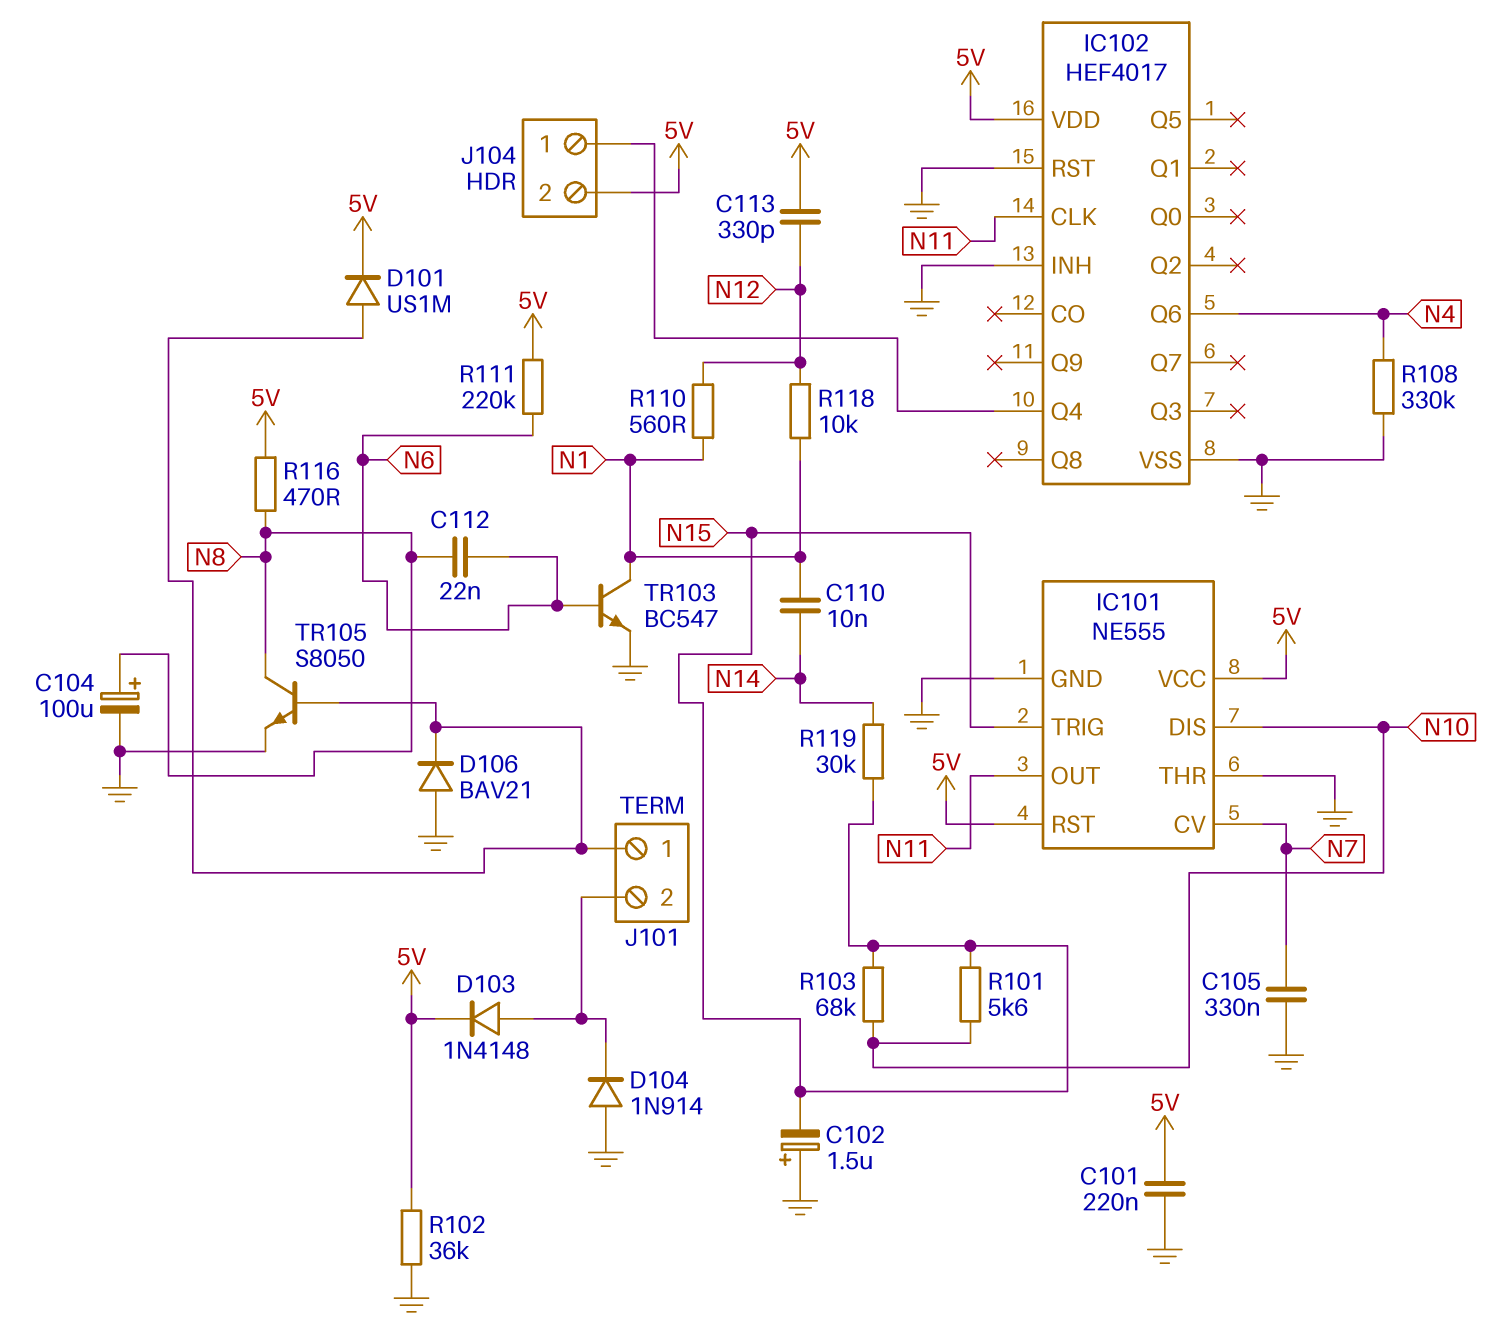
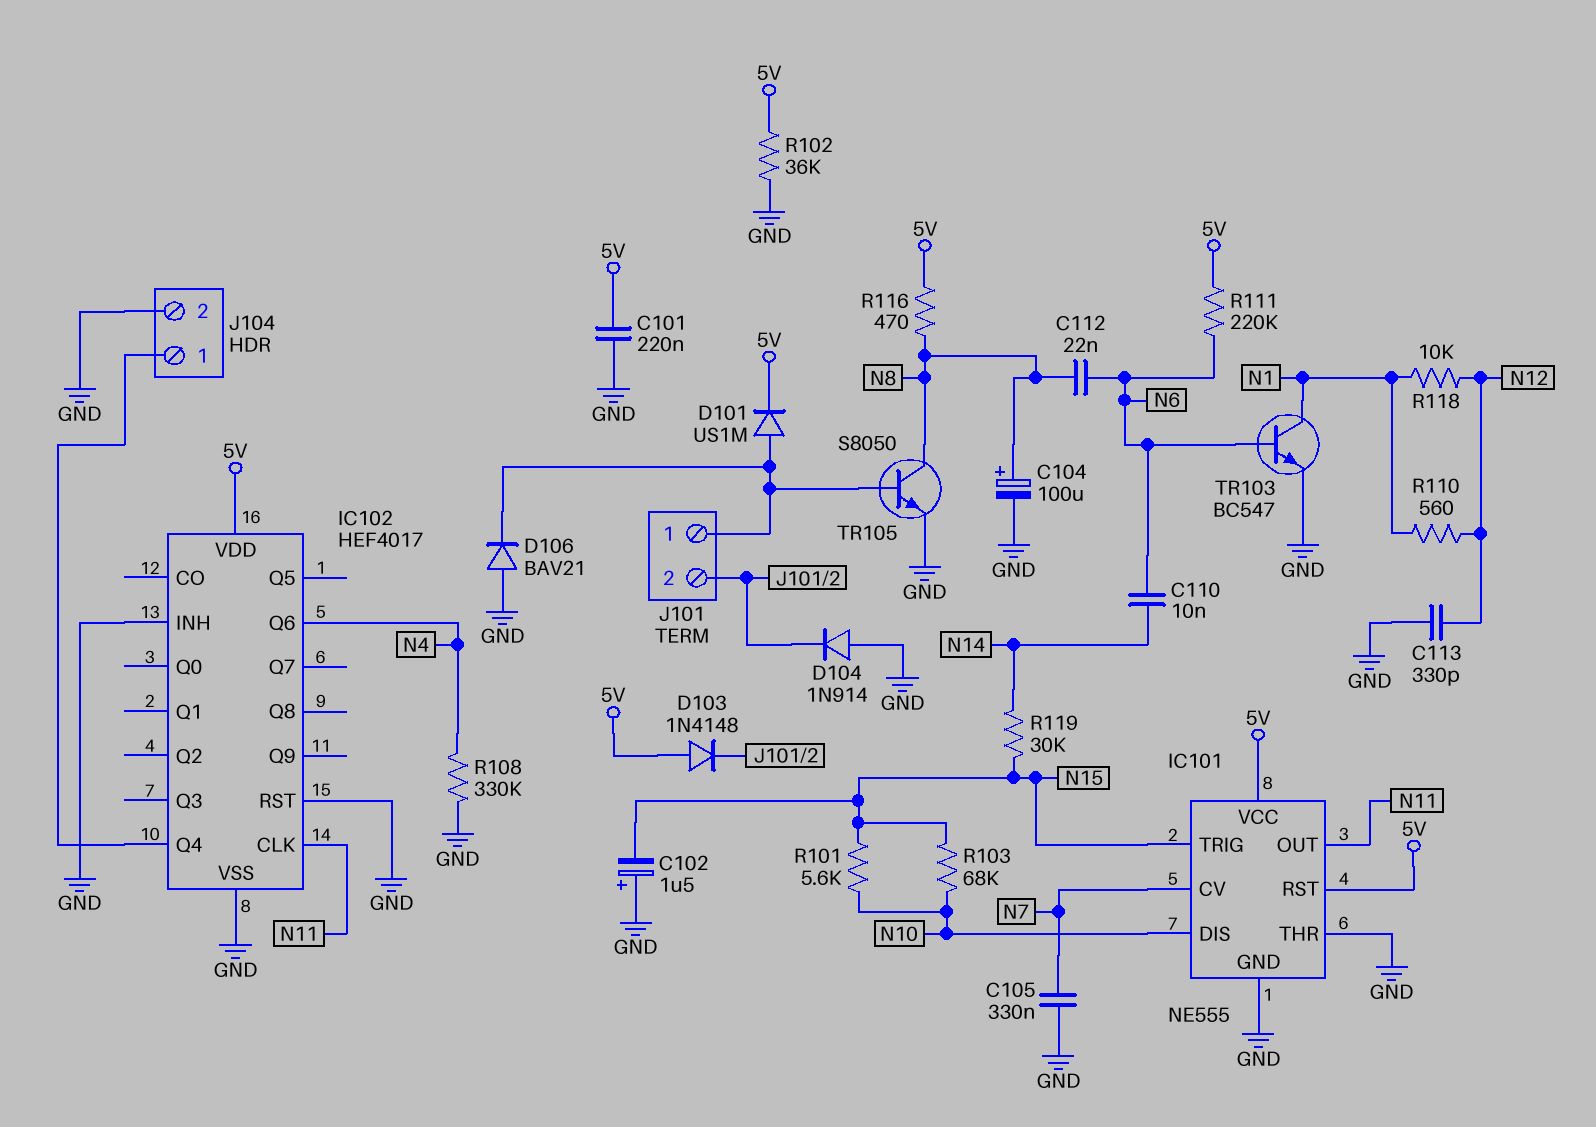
C110: 10nF (N1, N14) -> 10nF (N6, N14)
C113: 330pF (5V, N12) -> 330pF (GND, N12)
D103: diode 1N4148 (A J101/2, K 5V) -> diode 1N4148 (A 5V, K J101/2)
J104 pin 2: 5V -> GND

